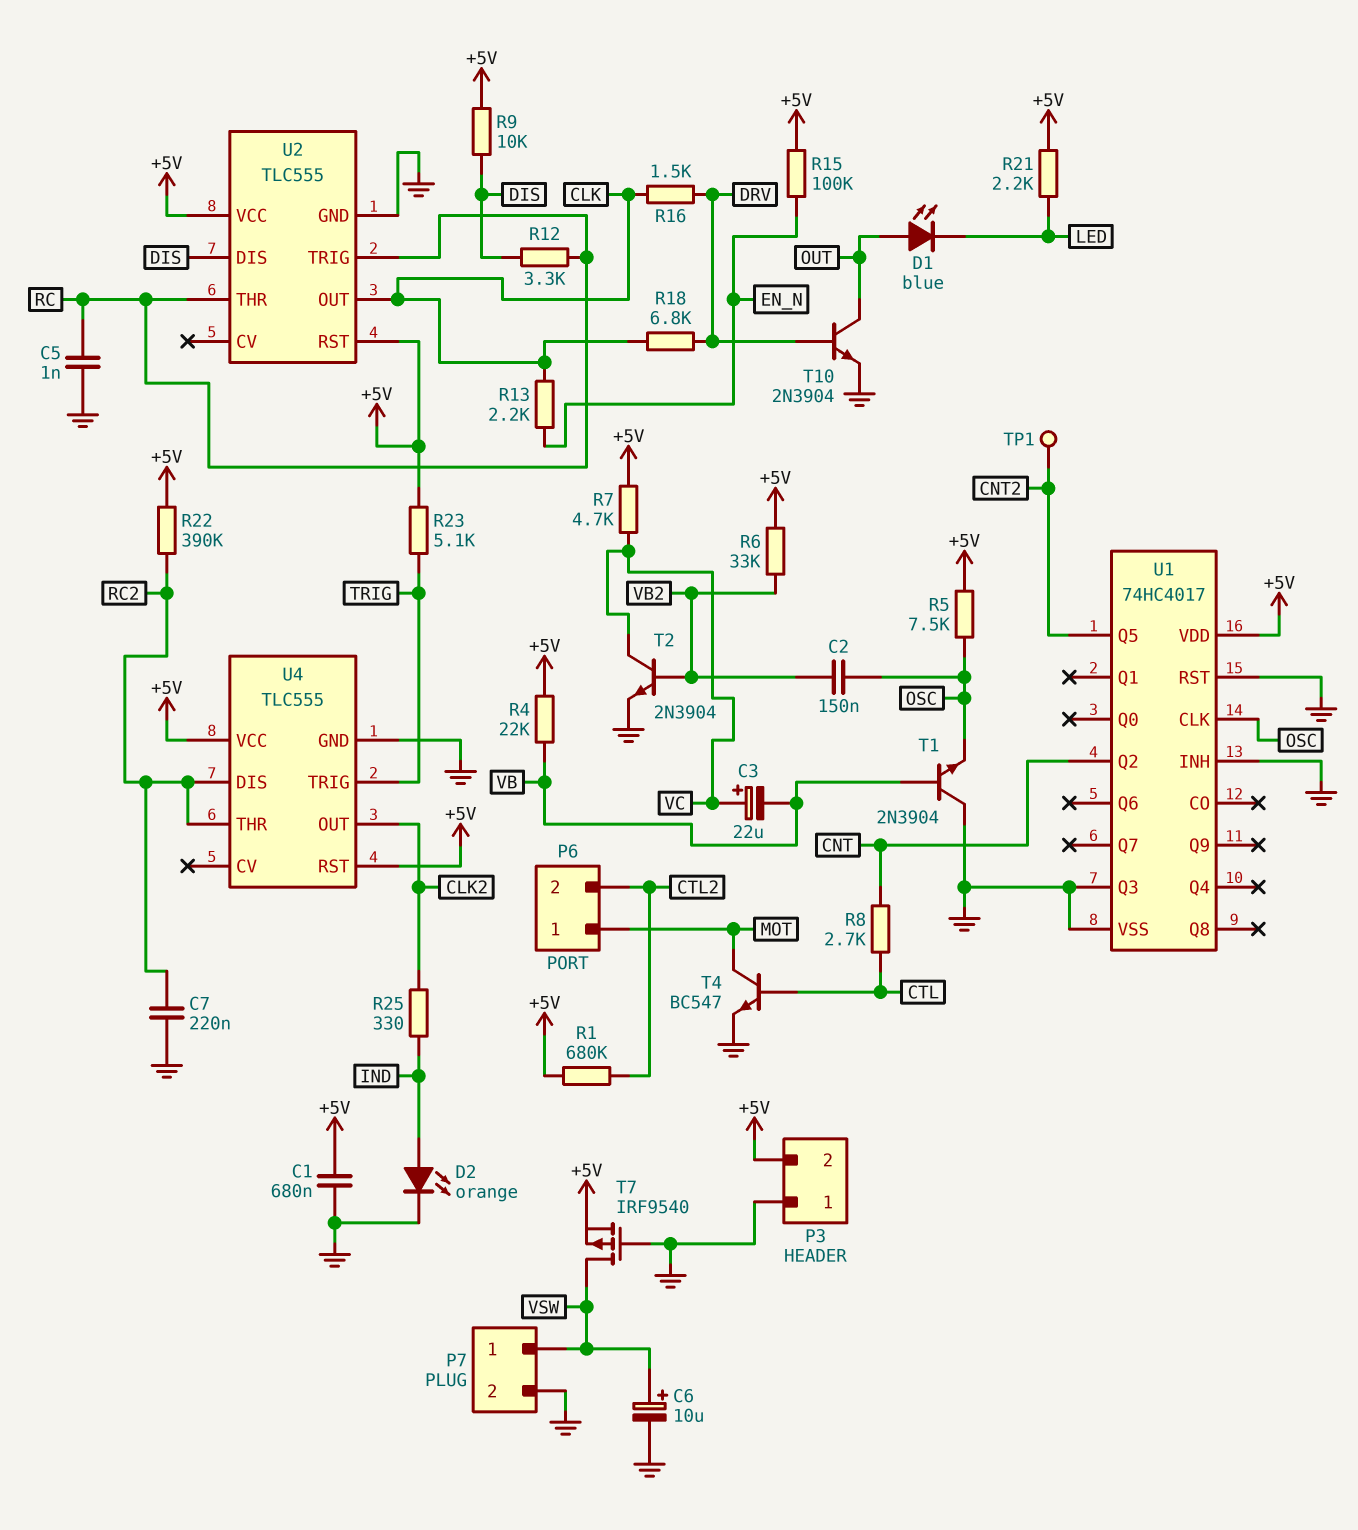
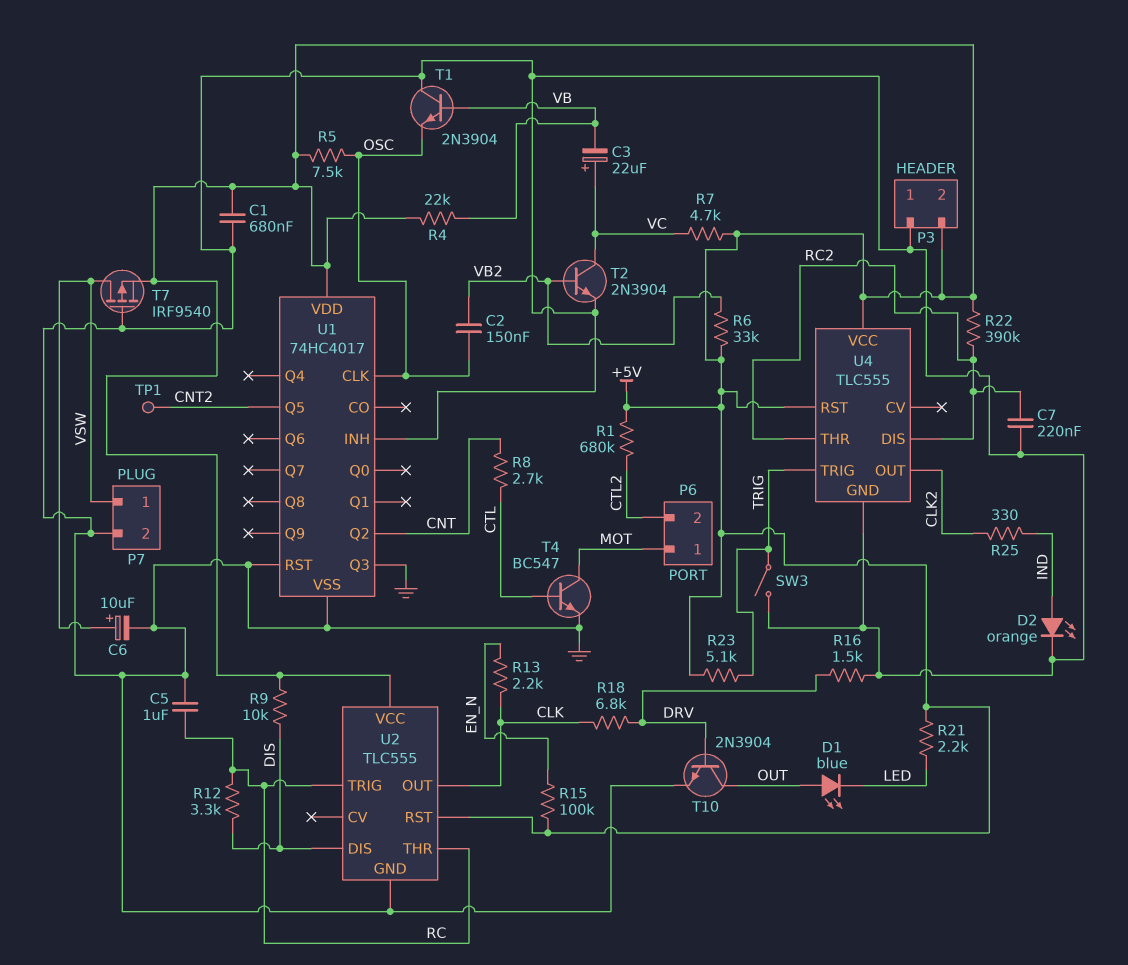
C5: 1nF (GND, RC) -> 1uF (GND, RC)
R16: 1.5k (CLK, DRV) -> 1.5k (DRV, GND)
SW3: none -> switch (GND, TRIG)

